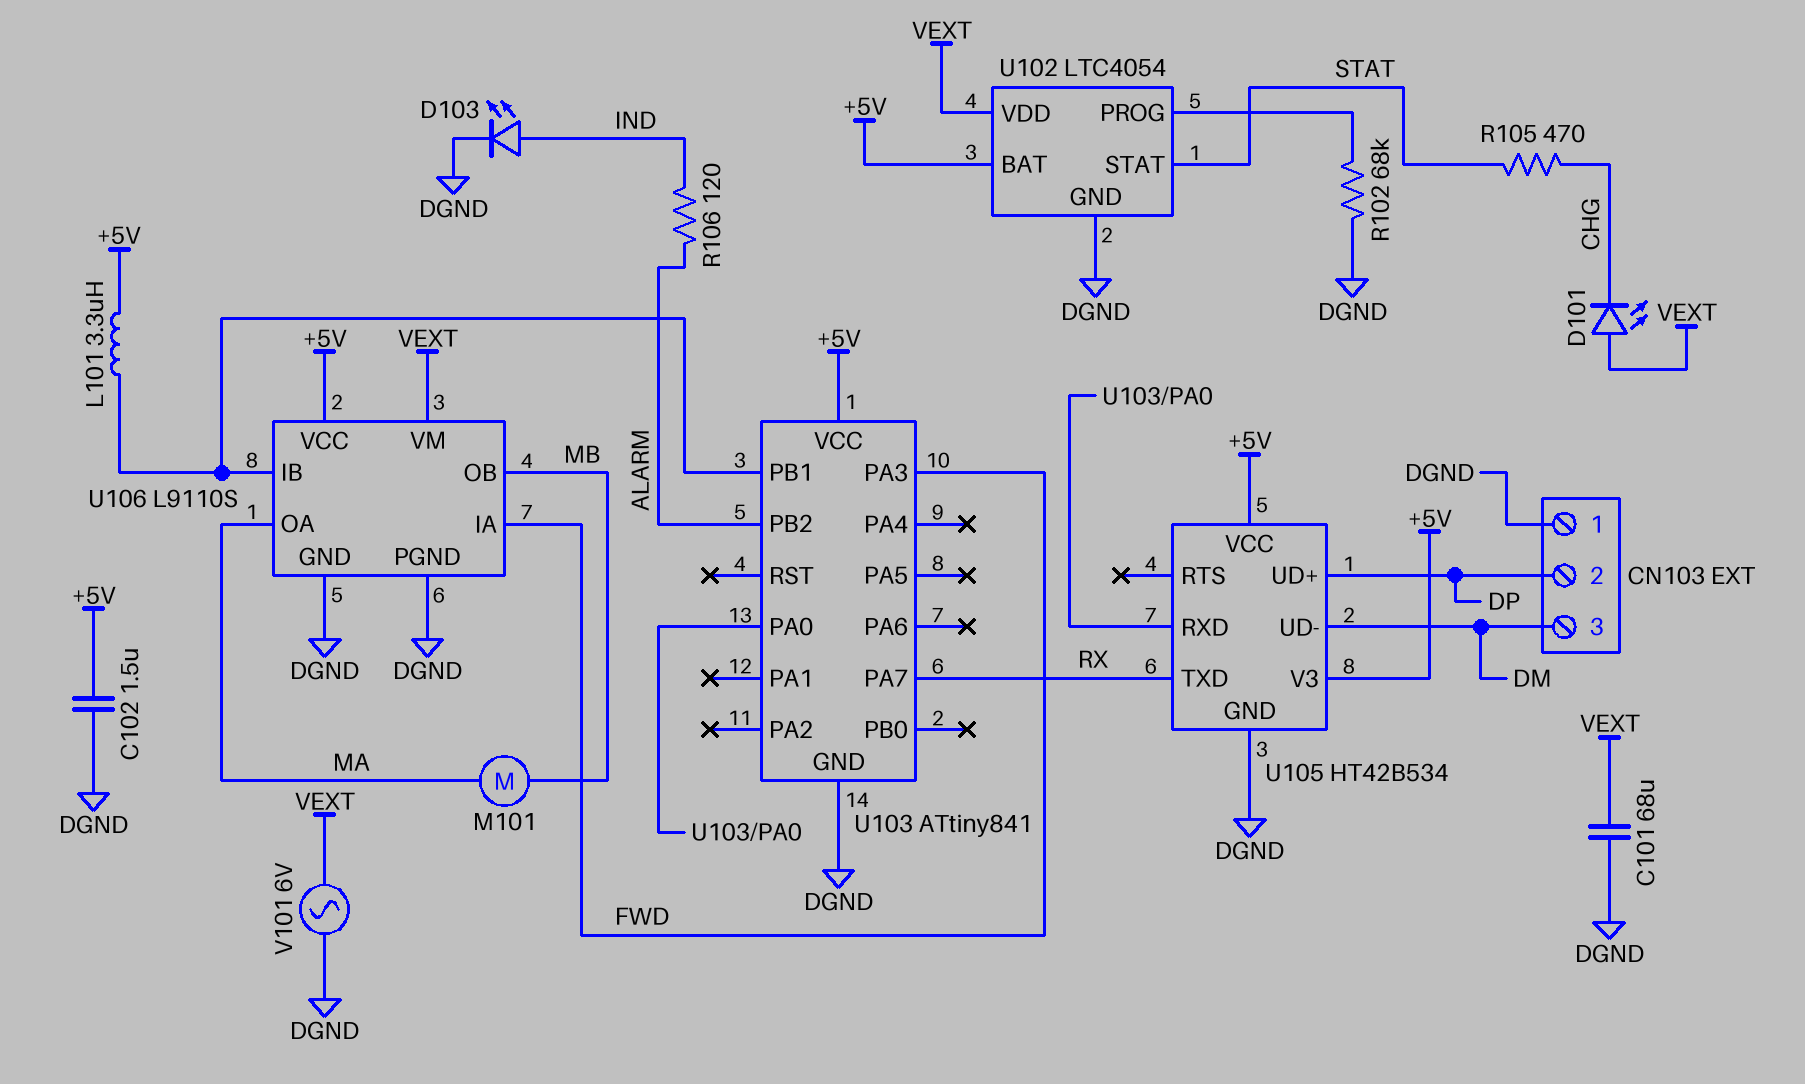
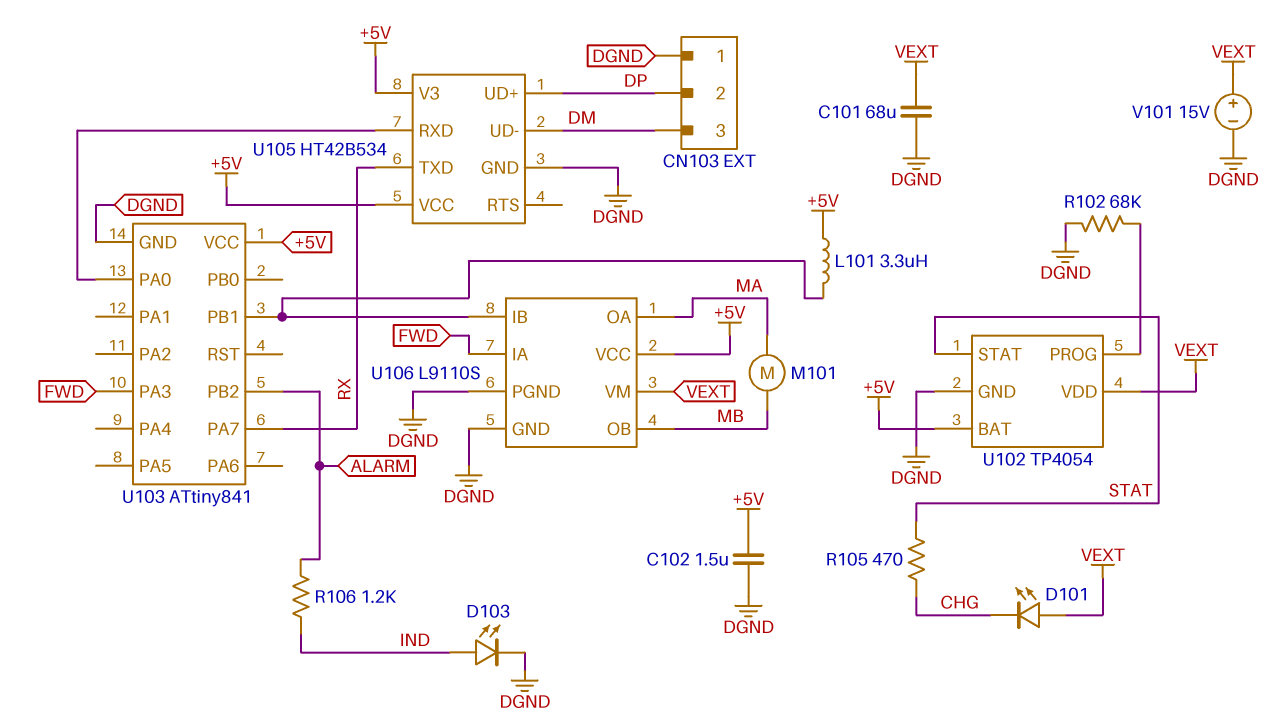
R106: 120 (ALARM, IND) -> 1.2k (ALARM, IND)
U102: LTC4054 -> TP4054
V101: AC 6V (DGND, VEXT) -> 15V (plus VEXT, minus DGND)

